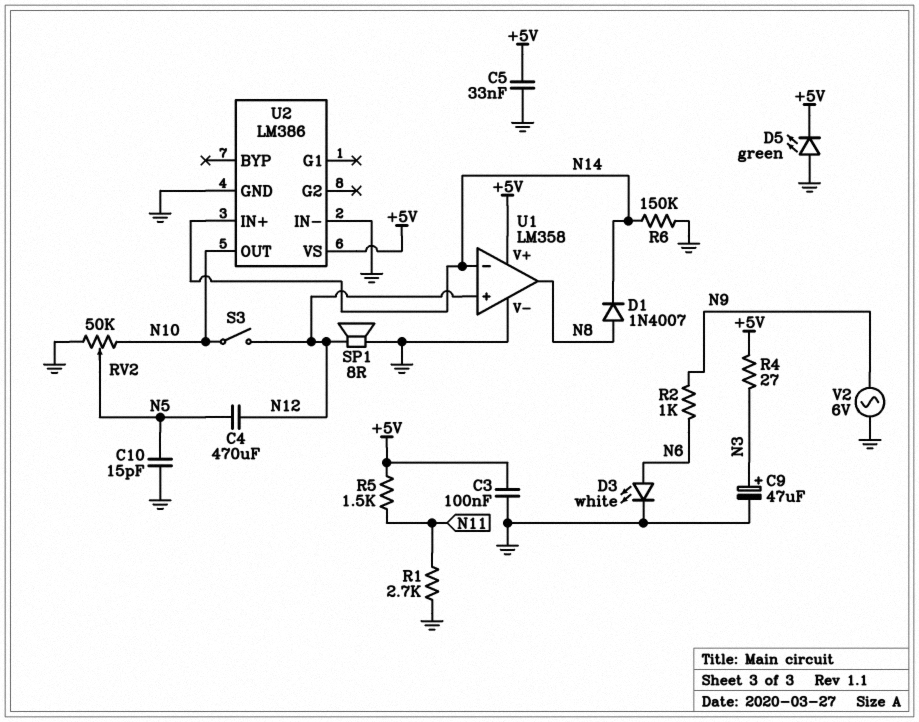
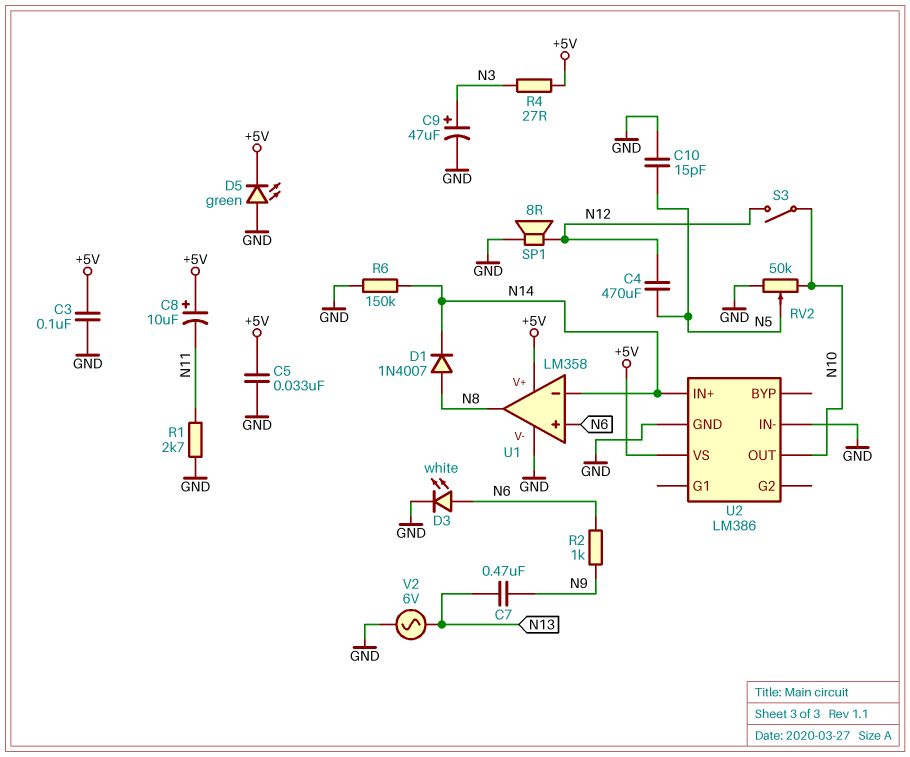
C7: none -> 470nF (N9, N13)
C8: none -> 10uF (plus +5V, minus N11)
R5: 1.5k (+5V, N11) -> none
U1 pin in+: N12 -> N6
V2: AC 6V (GND, N9) -> AC 6V (GND, N13)

